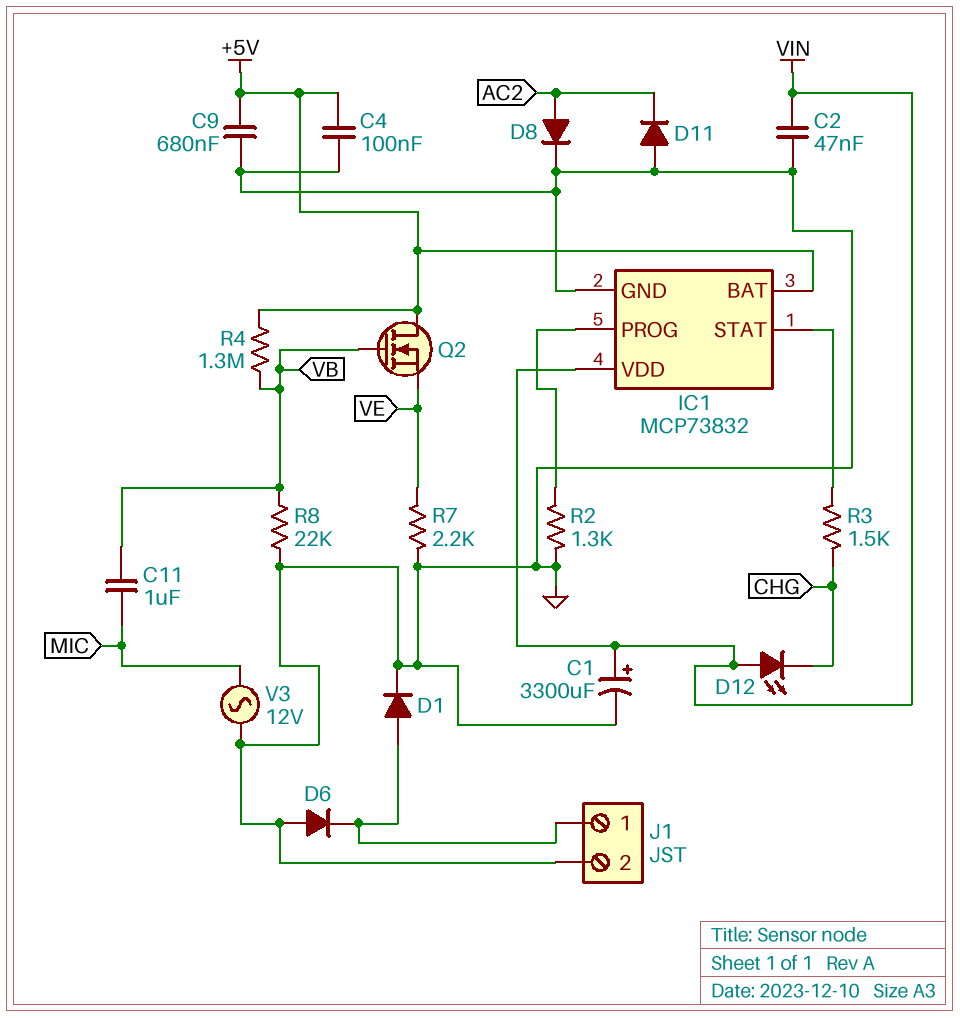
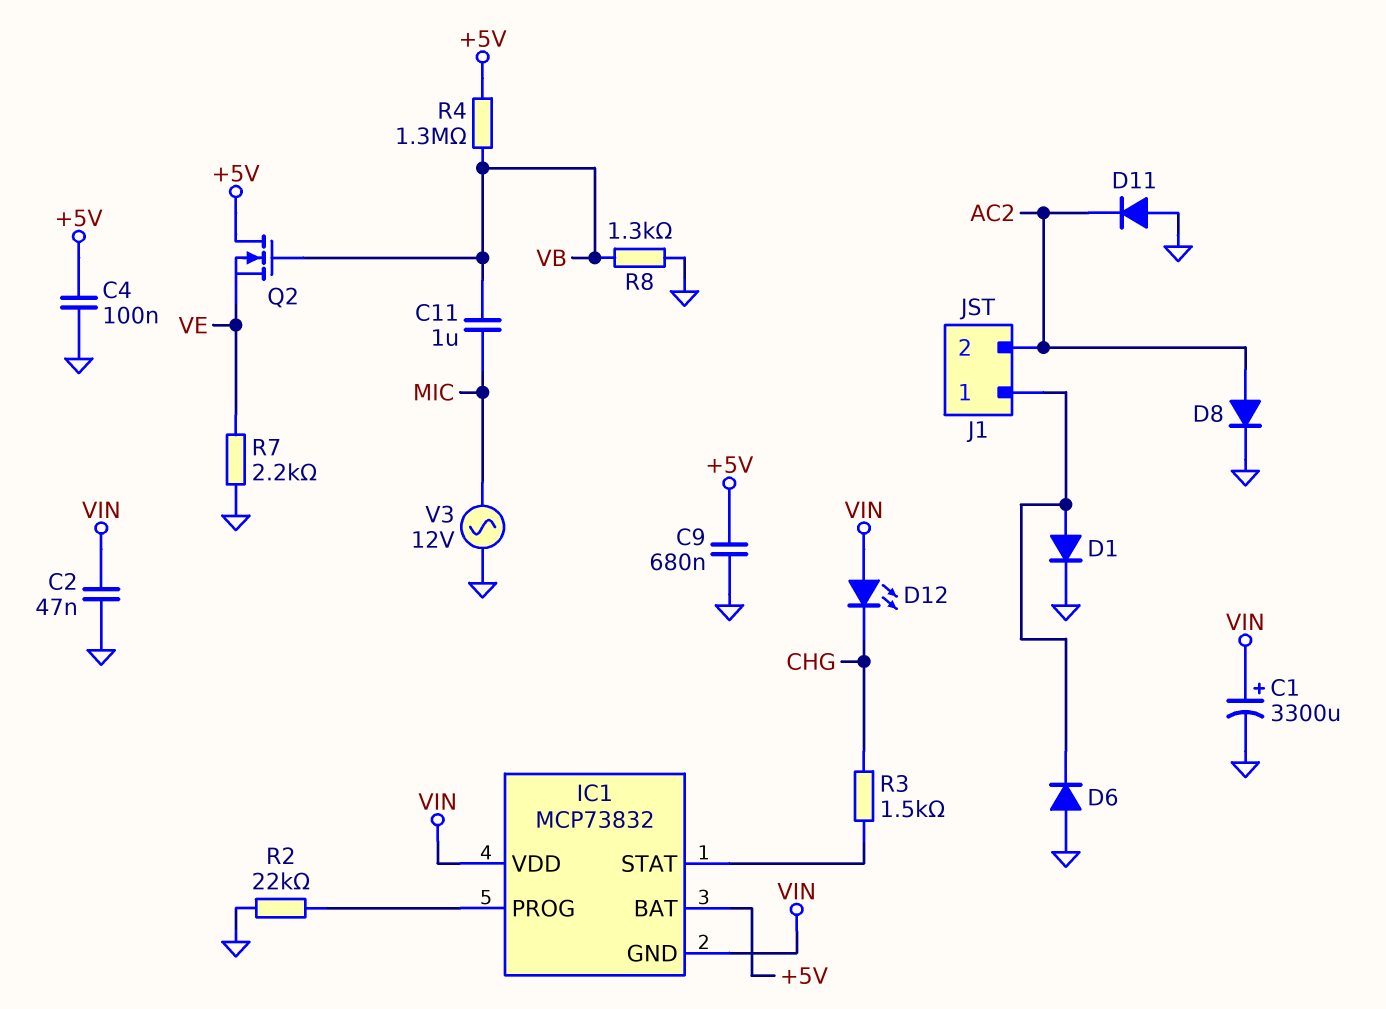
IC1 pin GND: GND -> VIN
J1 pin 2: GND -> AC2
R2: 1.3k (GND, IC1/PROG) -> 22k (GND, IC1/PROG)
R8: 22k (GND, VB) -> 1.3k (GND, VB)

